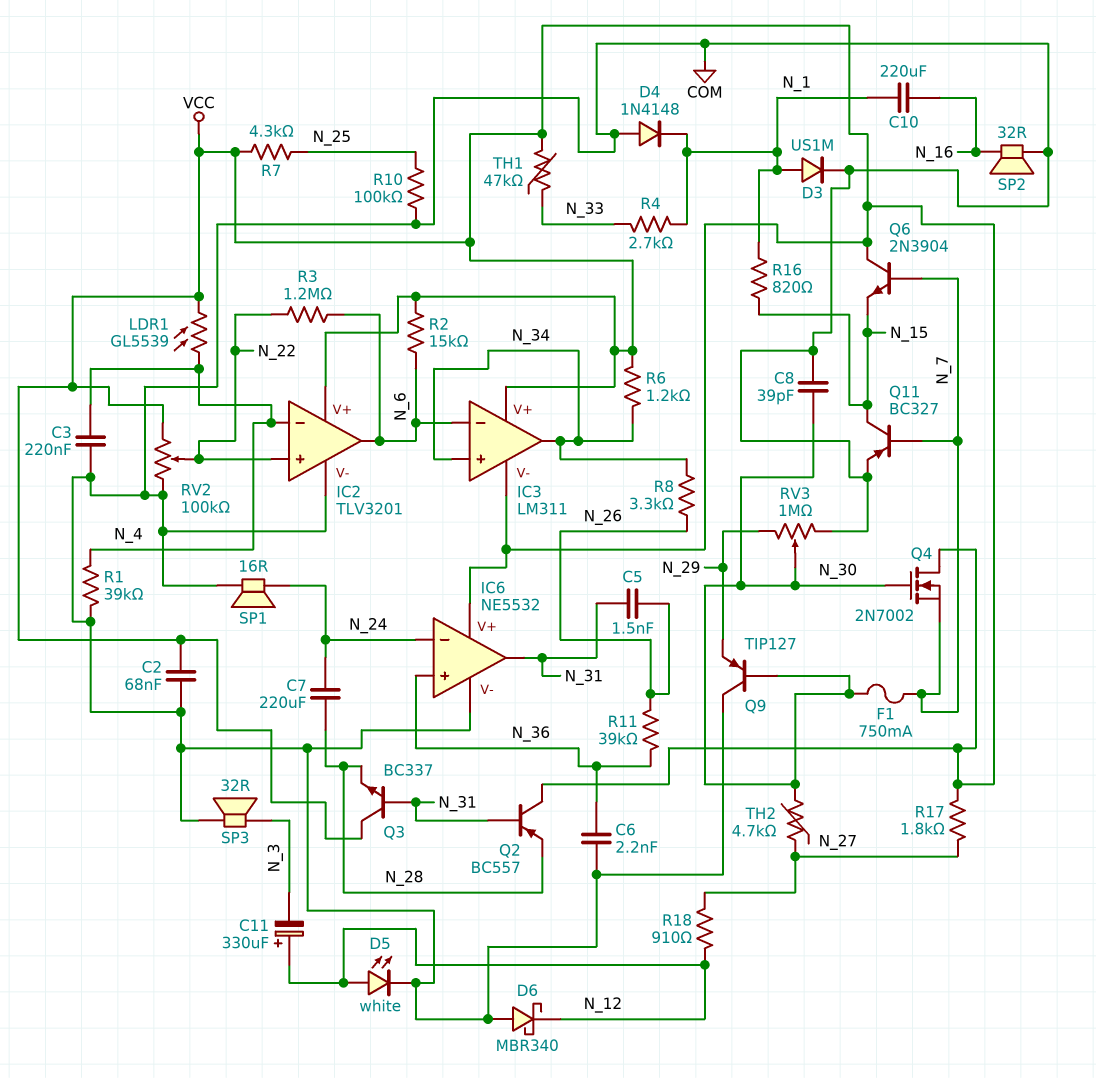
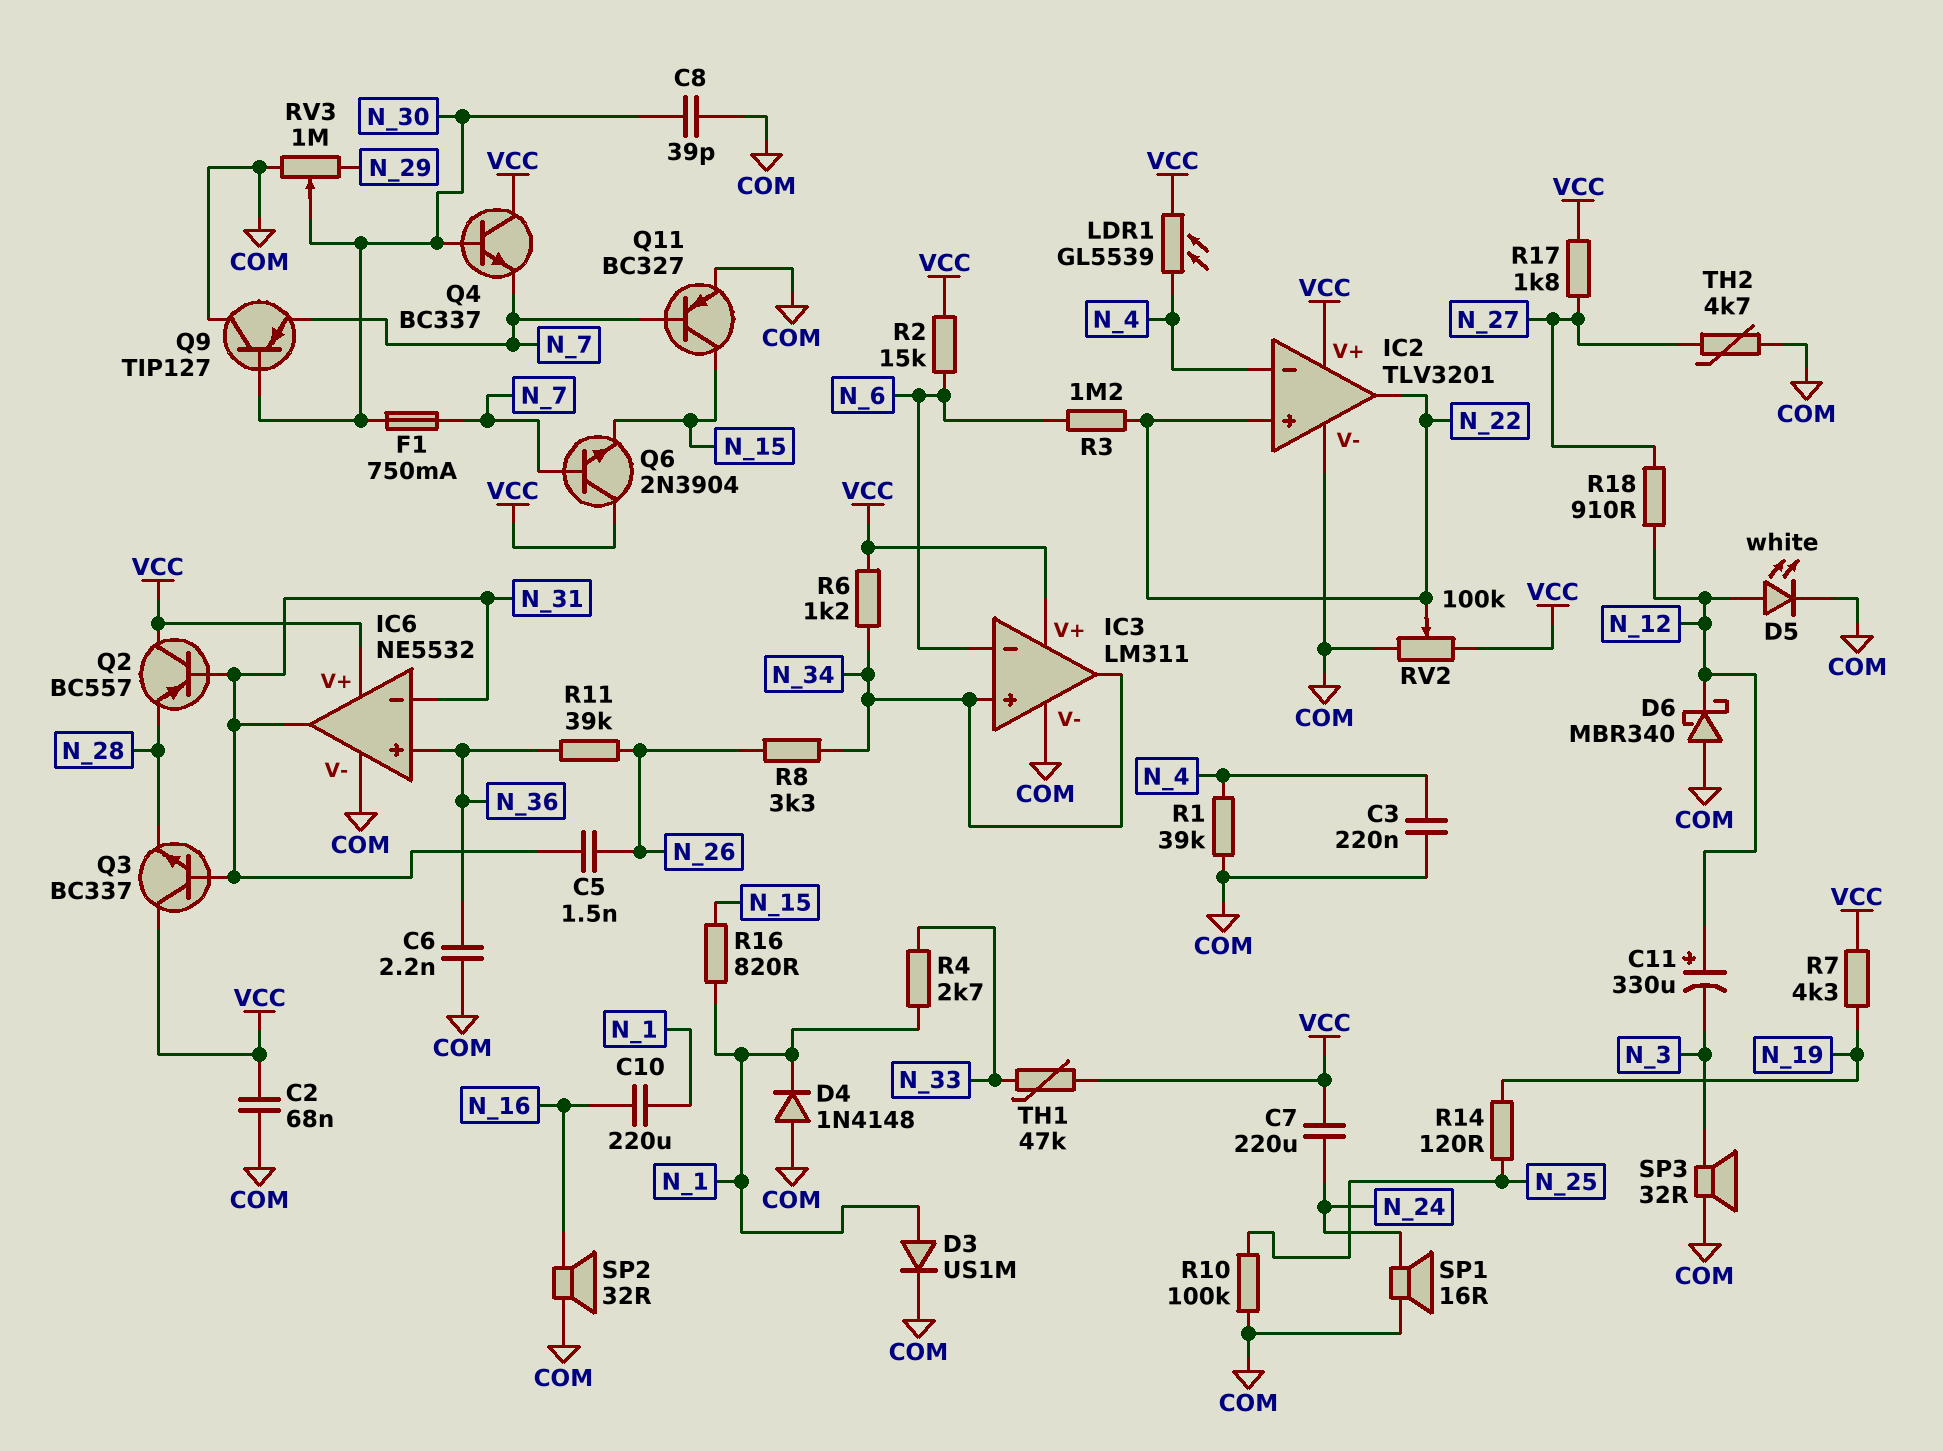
C7: 220uF (N_24, N_28) -> 220uF (N_24, VCC)
IC2 pin out: N_6 -> N_22
IC3 pin V-: VCC -> COM
IC6 pin in-: N_24 -> N_31
Q4: NMOS 2N7002 (G N_30, D VCC, S N_7) -> NPN BC337 (B N_30, C VCC, E N_7)
Q9: PNP TIP127 (B N_30, C COM, E N_29) -> PNP TIP127 (B N_30, C COM, E N_7)
R7: 4.3k (N_25, VCC) -> 4.3k (N_19, VCC)
R14: none -> 120 (N_19, N_25)
TH2: 4.7k (N_27, N_30) -> 4.7k (COM, N_27)

